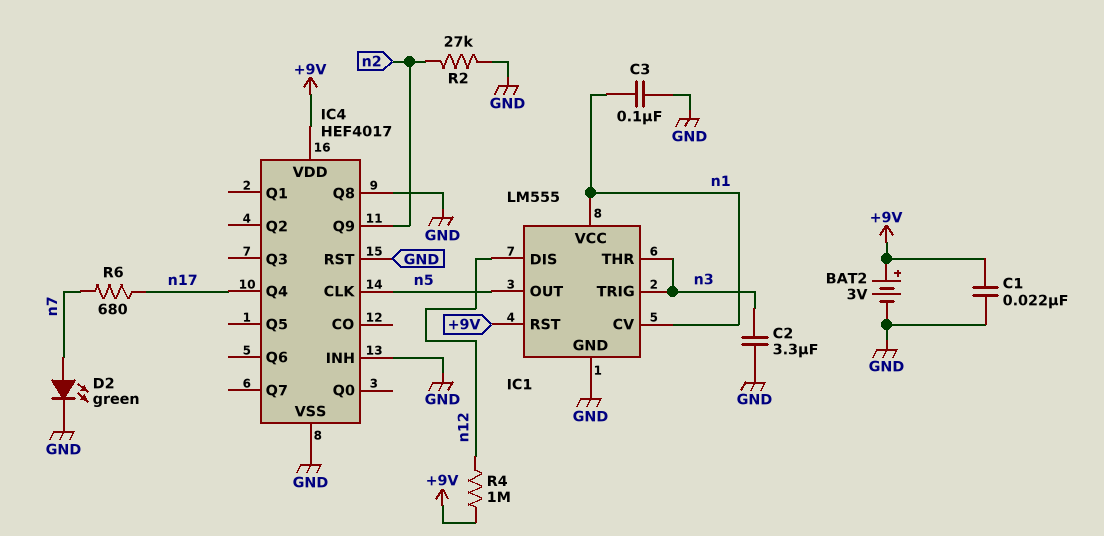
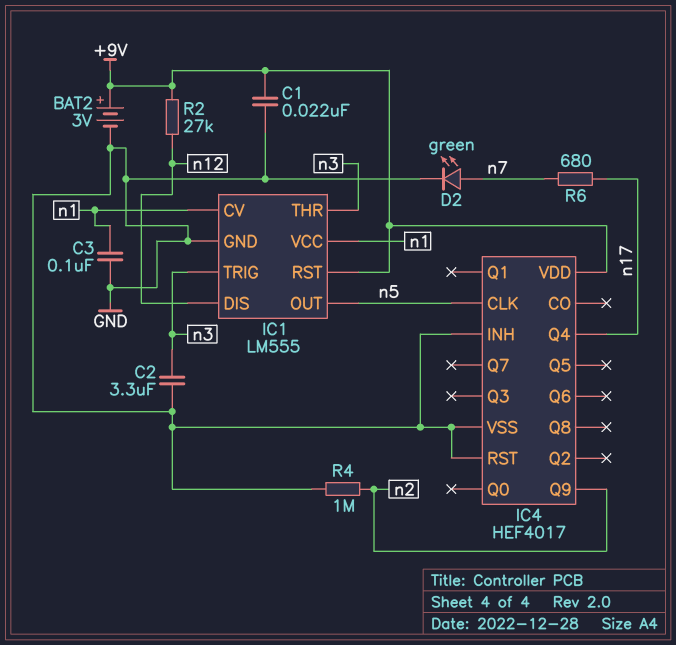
IC4 pin Q8: GND -> none
R2: 27k (GND, n2) -> 27k (+9V, n12)
R4: 1M (+9V, n12) -> 1M (GND, n2)

